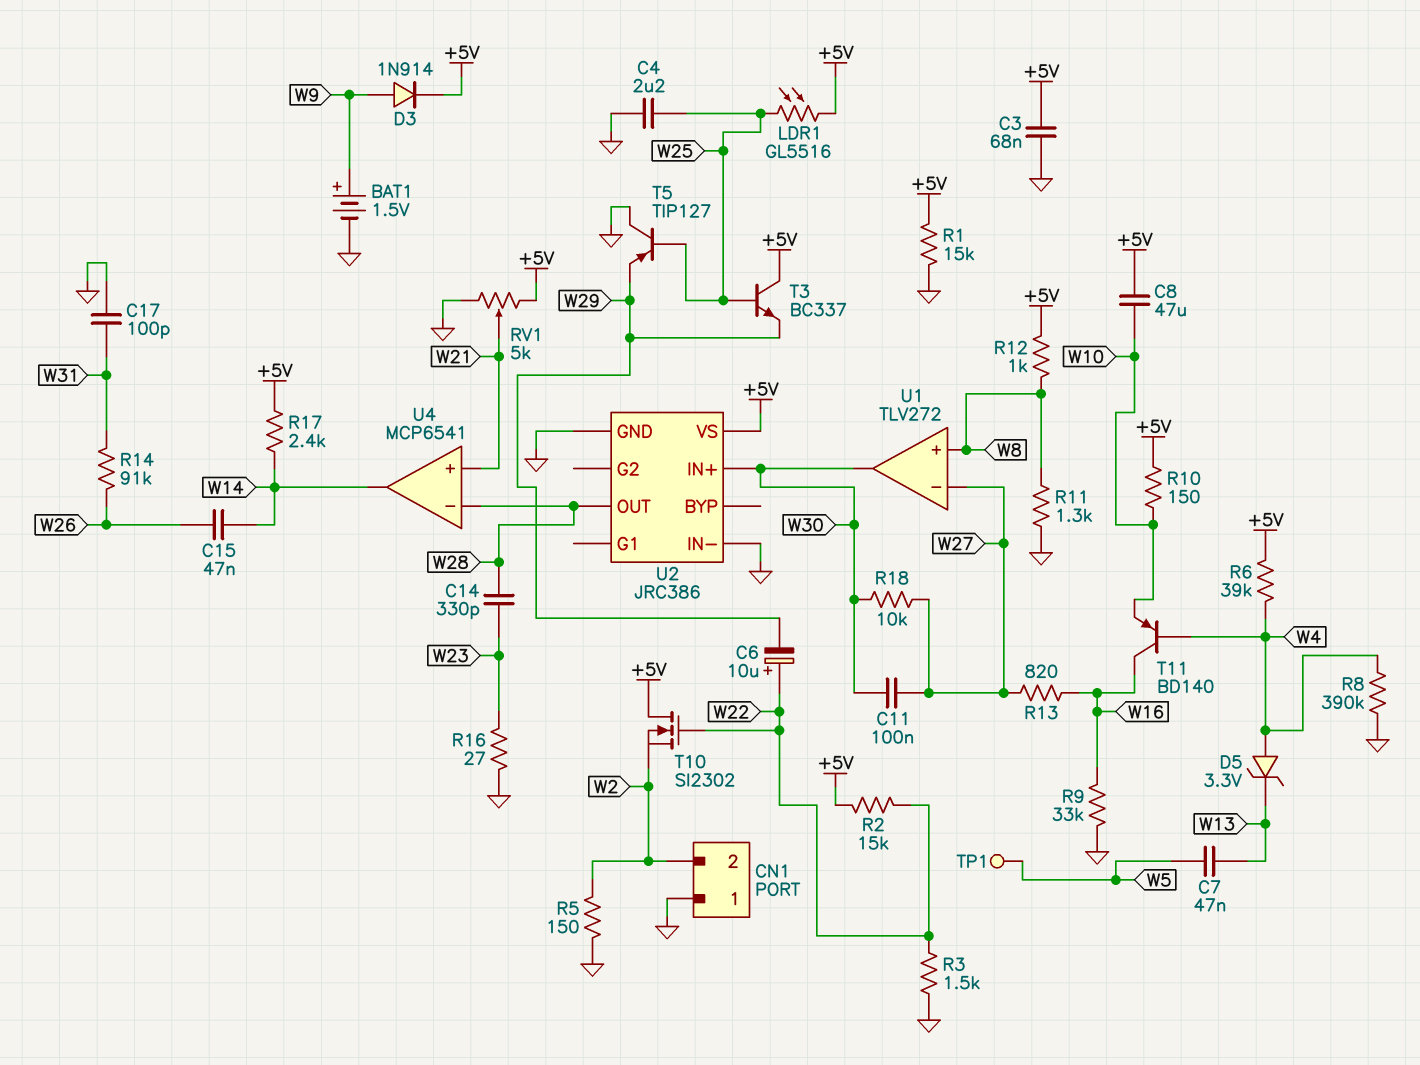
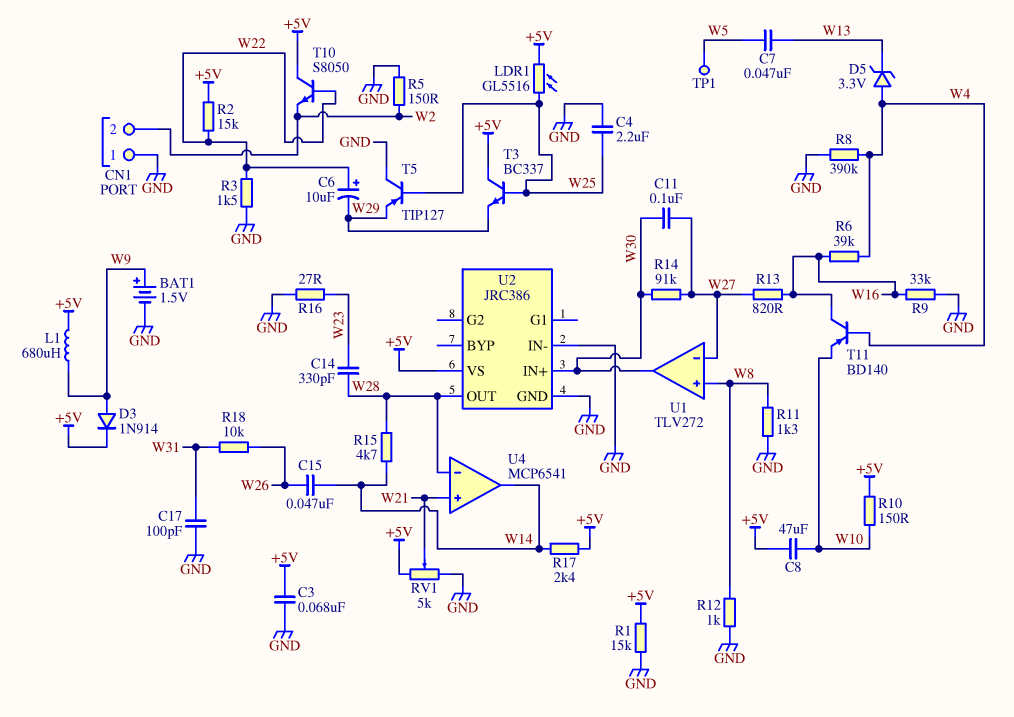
L1: none -> 680uH (+5V, W9)
R6: 39k (+5V, W4) -> 39k (W4, W16)
R12: 1k (+5V, W8) -> 1k (GND, W8)
R14: 91k (W26, W31) -> 91k (W27, W30)
R15: none -> 4.7k (W14, W28)
R18: 10k (W27, W30) -> 10k (W26, W31)
T10: NMOS SI2302 (G W22, D +5V, S W2) -> NPN S8050 (B W22, C +5V, E W2)

